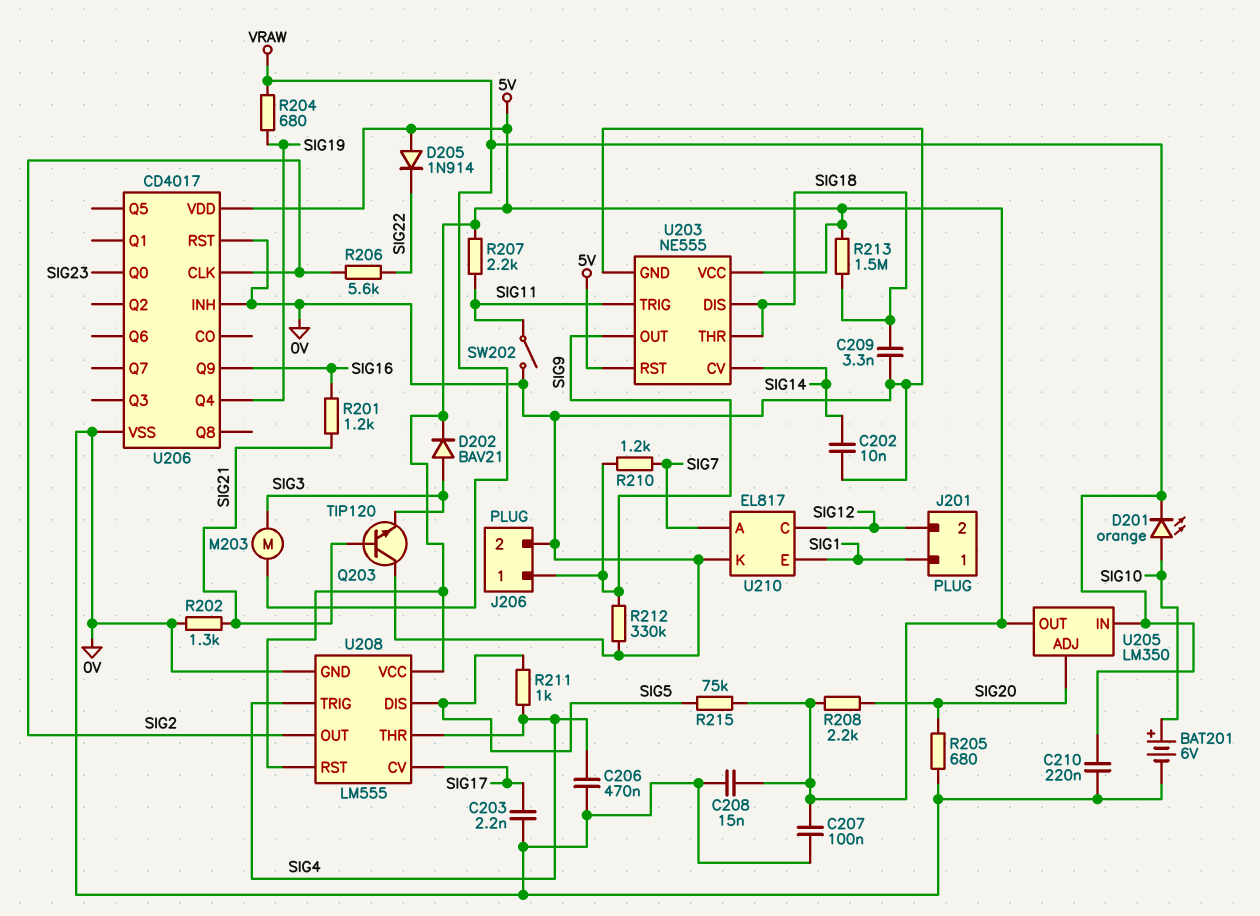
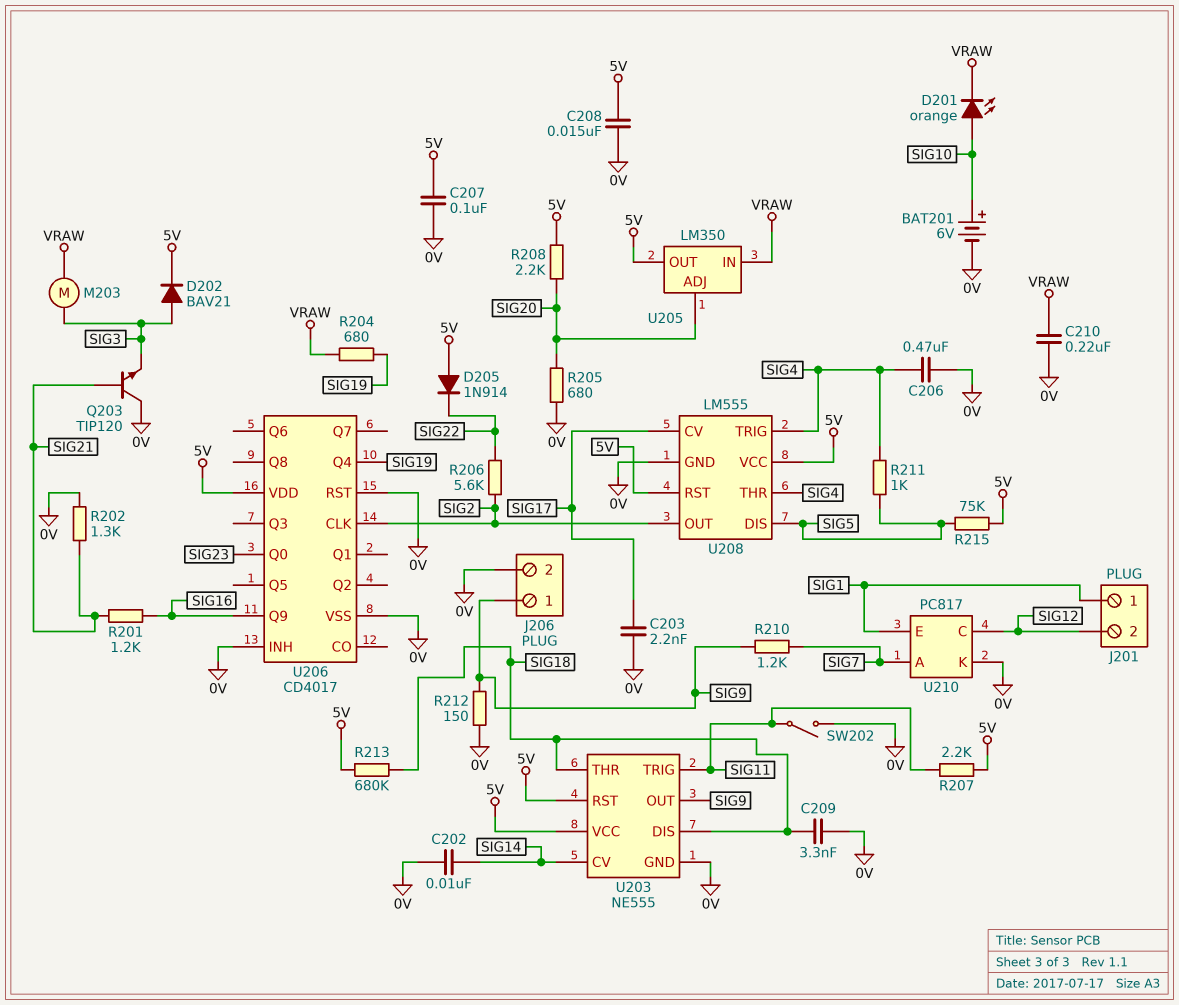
R212: 330k (0V, SIG9) -> 150 (0V, SIG9)
R213: 1.5M (5V, SIG18) -> 680k (5V, SIG18)
U210: EL817 -> PC817

